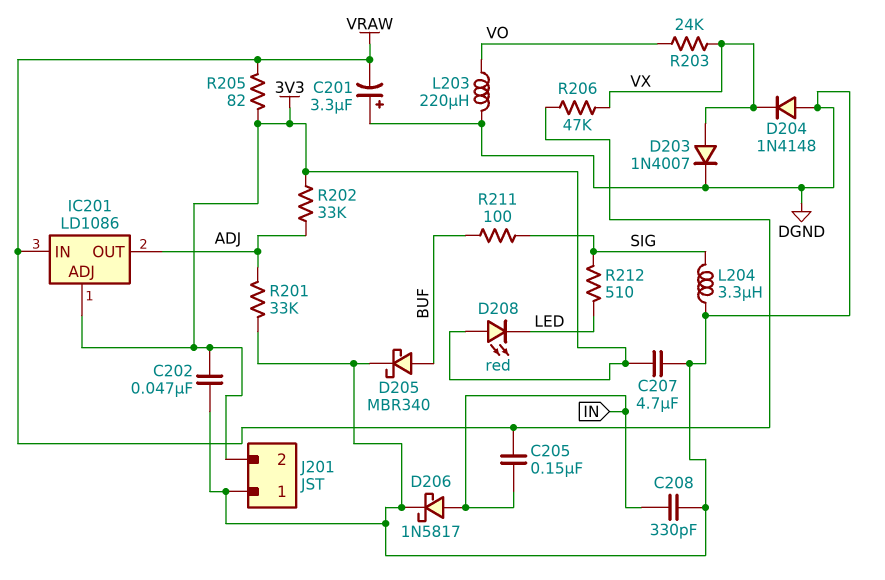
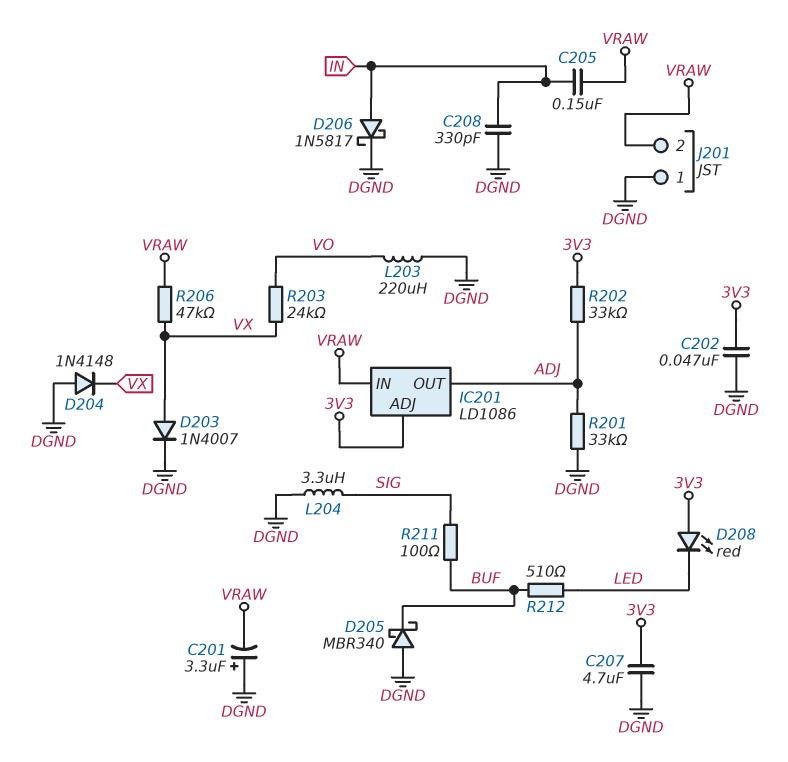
D205: schottky MBR340 (A BUF, K DGND) -> schottky MBR340 (A DGND, K BUF)
J201 pin 2: 3V3 -> VRAW
R205: 82 (3V3, VRAW) -> none
R212: 510 (LED, SIG) -> 510 (BUF, LED)

